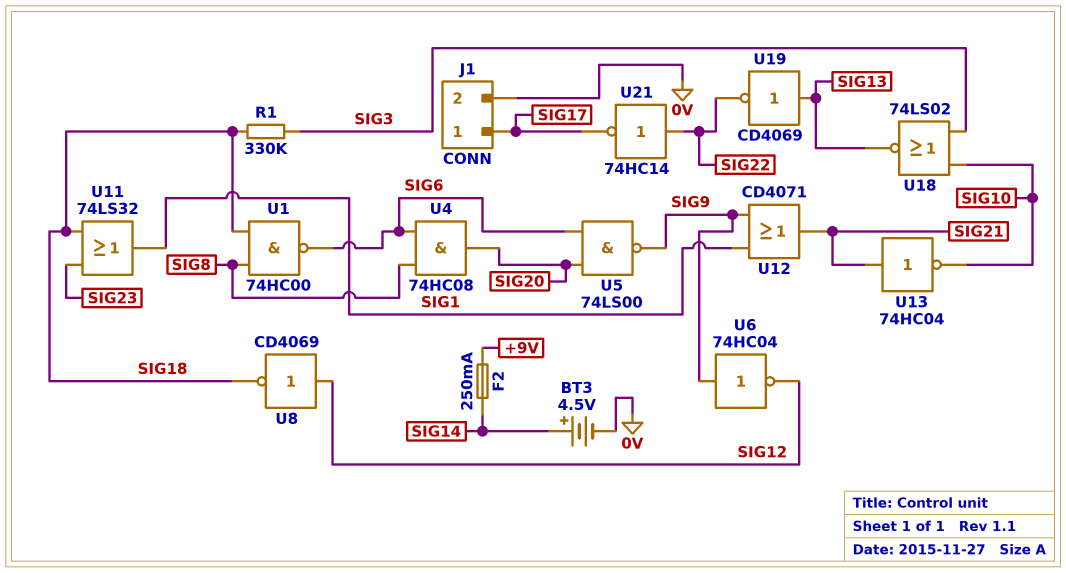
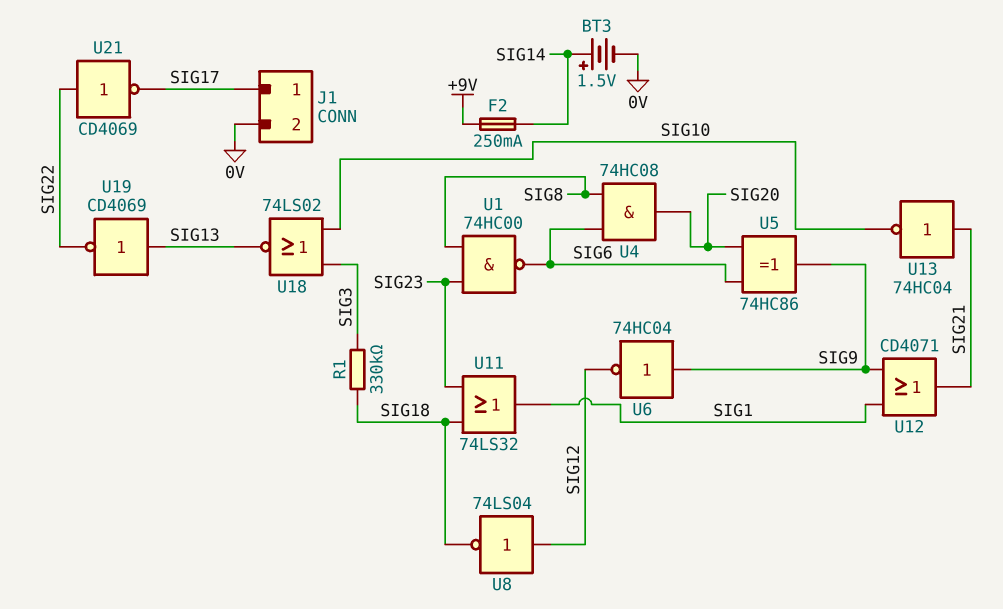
BT3: 4.5V (plus SIG14, minus 0V) -> 1.5V (plus SIG14, minus 0V)
U1: NAND 74HC00 (in SIG8, in SIG18, out SIG6) -> NAND 74HC00 (in SIG8, in SIG23, out SIG6)
U5: NAND 74LS00 (in SIG6, in SIG20, out SIG9) -> XOR 74HC86 (in SIG6, in SIG20, out SIG9)
U8: NOT CD4069 (in SIG12, out SIG18) -> NOT 74LS04 (in SIG12, out SIG18)
U21: NOT 74HC14 (in SIG22, out SIG17) -> NOT CD4069 (in SIG22, out SIG17)

